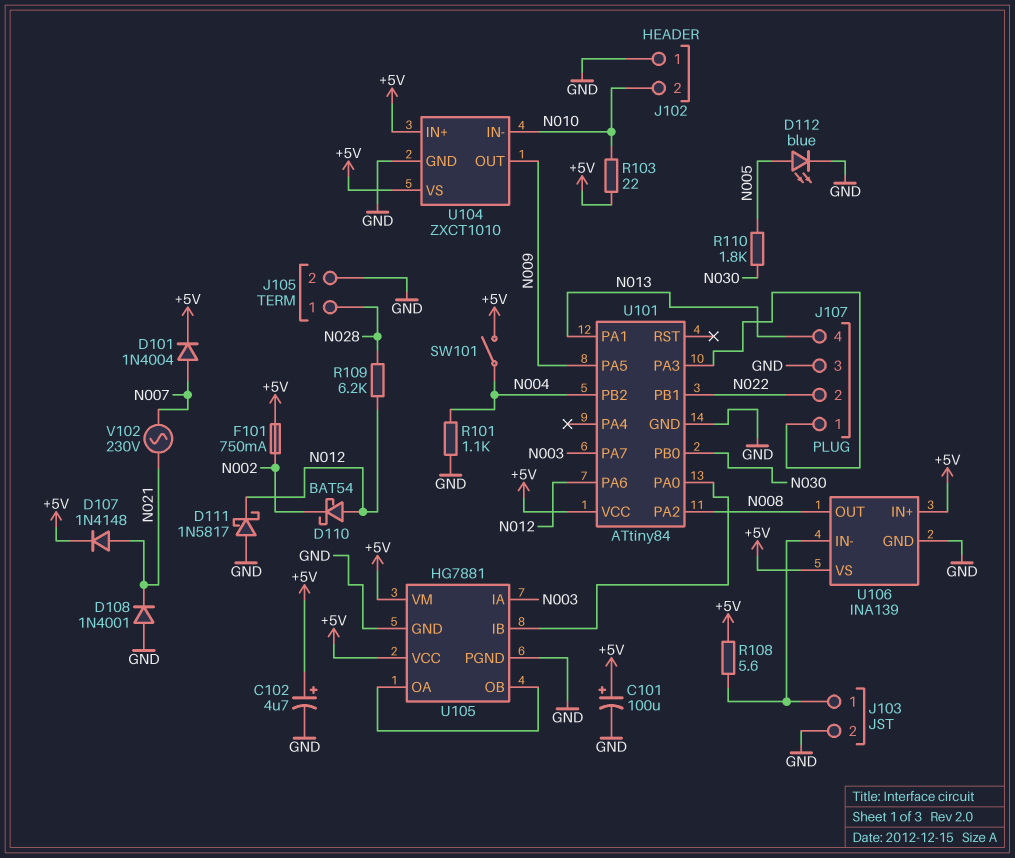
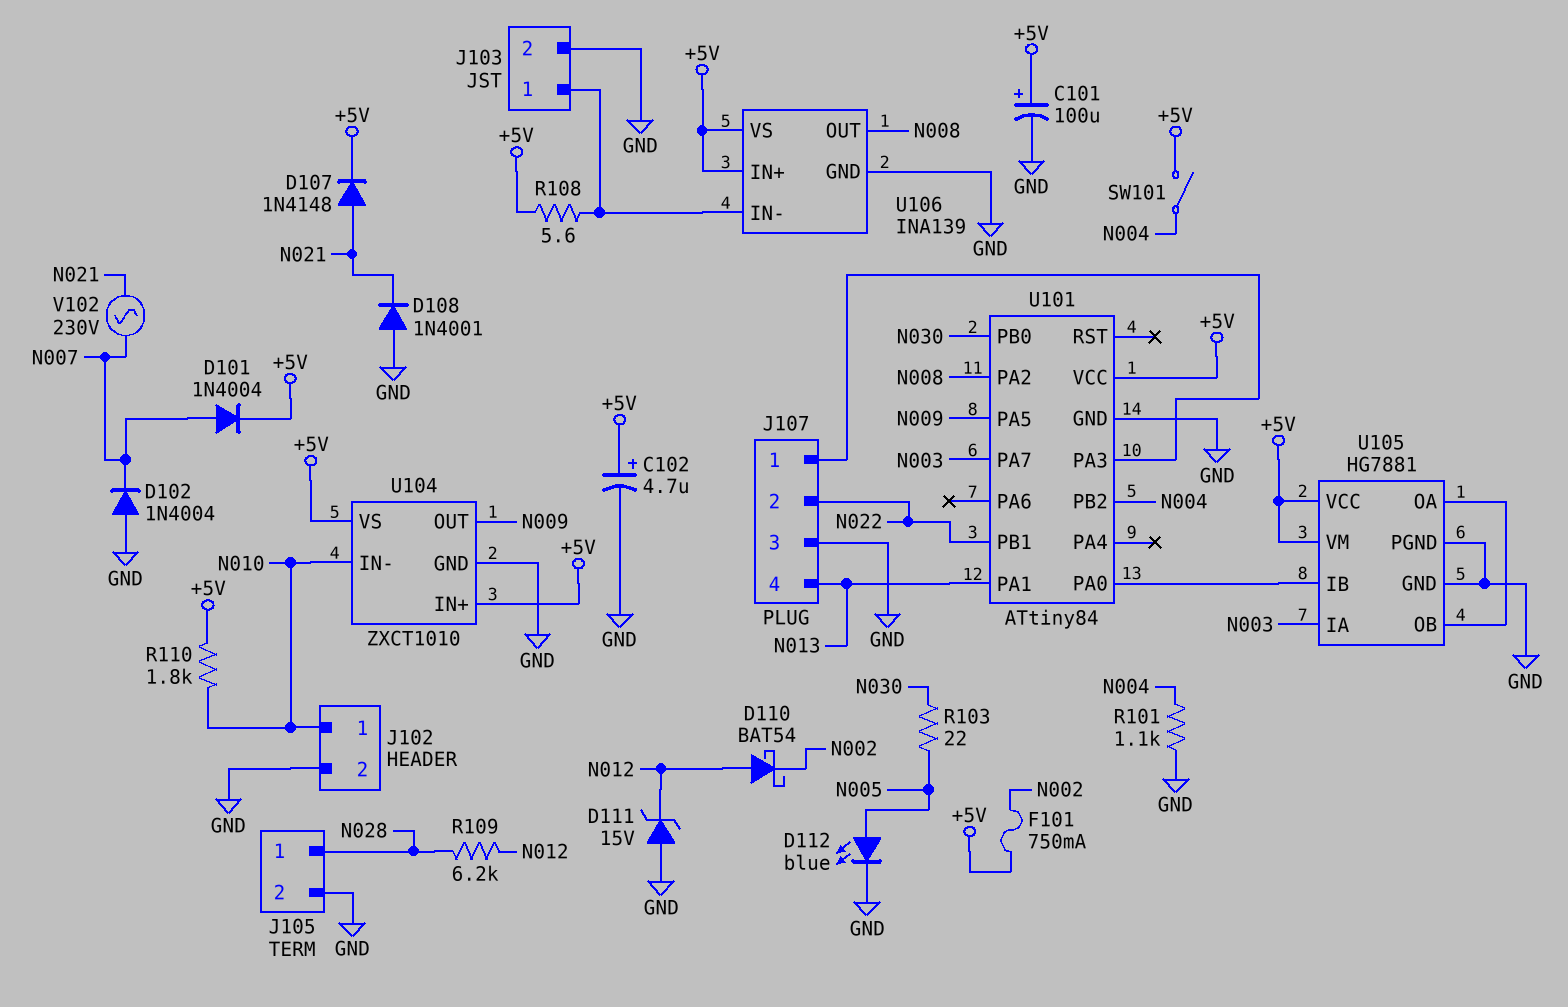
D102: none -> diode 1N4004 (A GND, K N007)
D111: schottky 1N5817 (A GND, K N012) -> zener 15V (A GND, K N012)
J102 pin 1: GND -> N010
J102 pin 2: N010 -> GND
R103: 22 (+5V, N010) -> 22 (N005, N030)
R110: 1.8k (N005, N030) -> 1.8k (+5V, N010)
U101 pin PA6: N012 -> none

